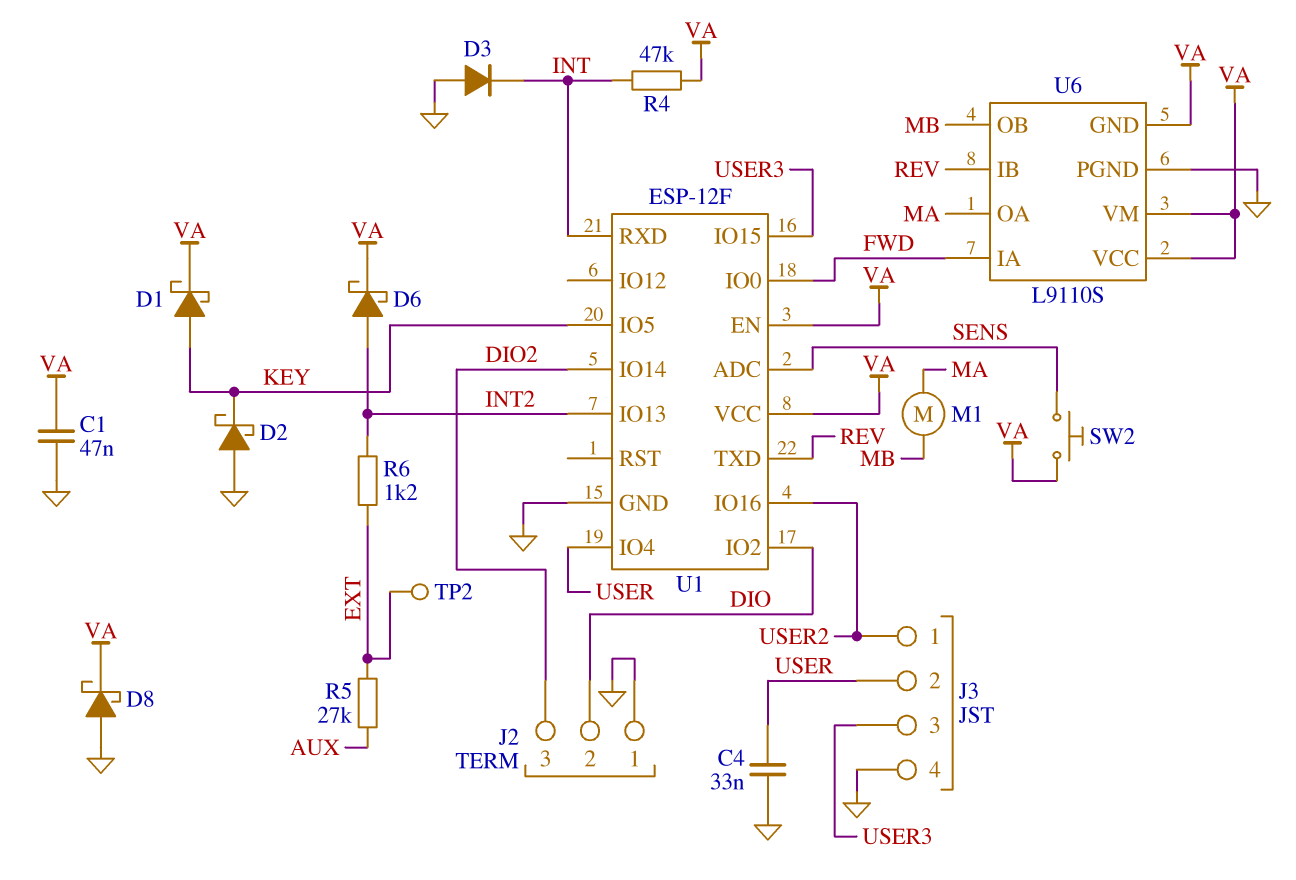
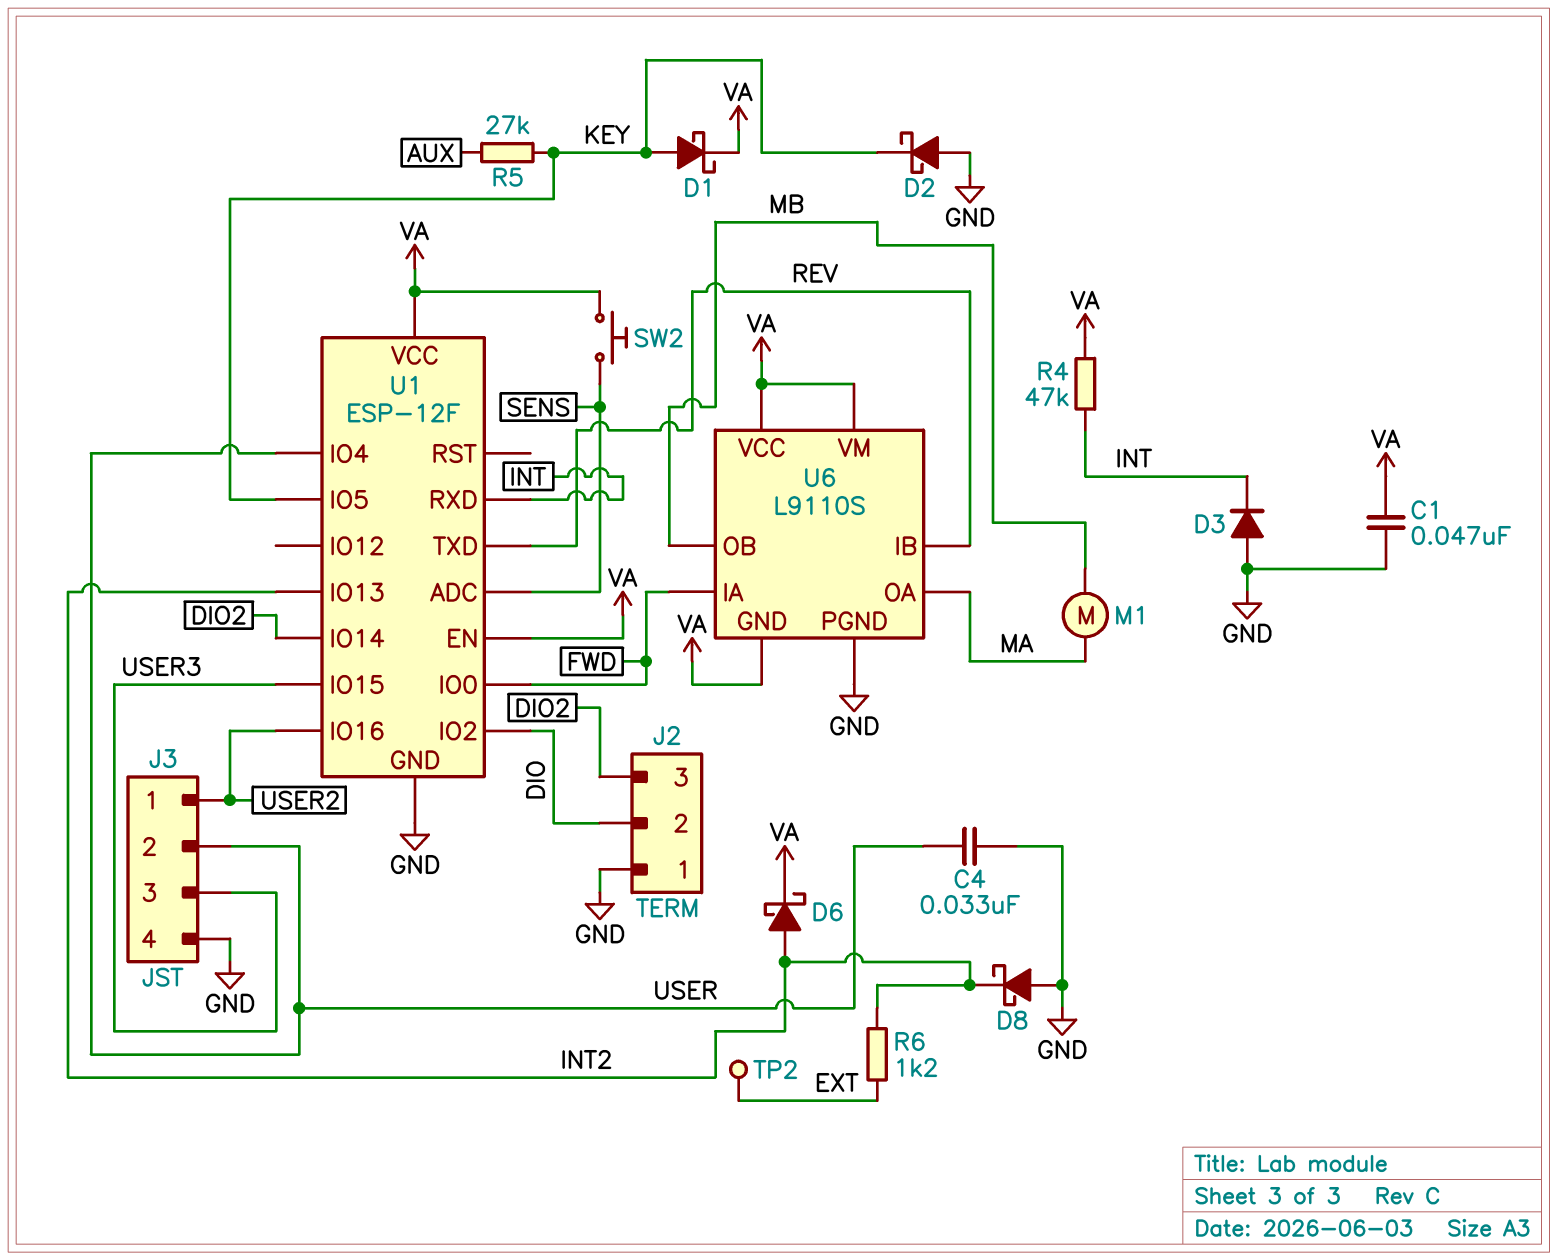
D8: schottky (A GND, K VA) -> schottky (A GND, K INT2)
R5: 27k (AUX, EXT) -> 27k (AUX, KEY)

